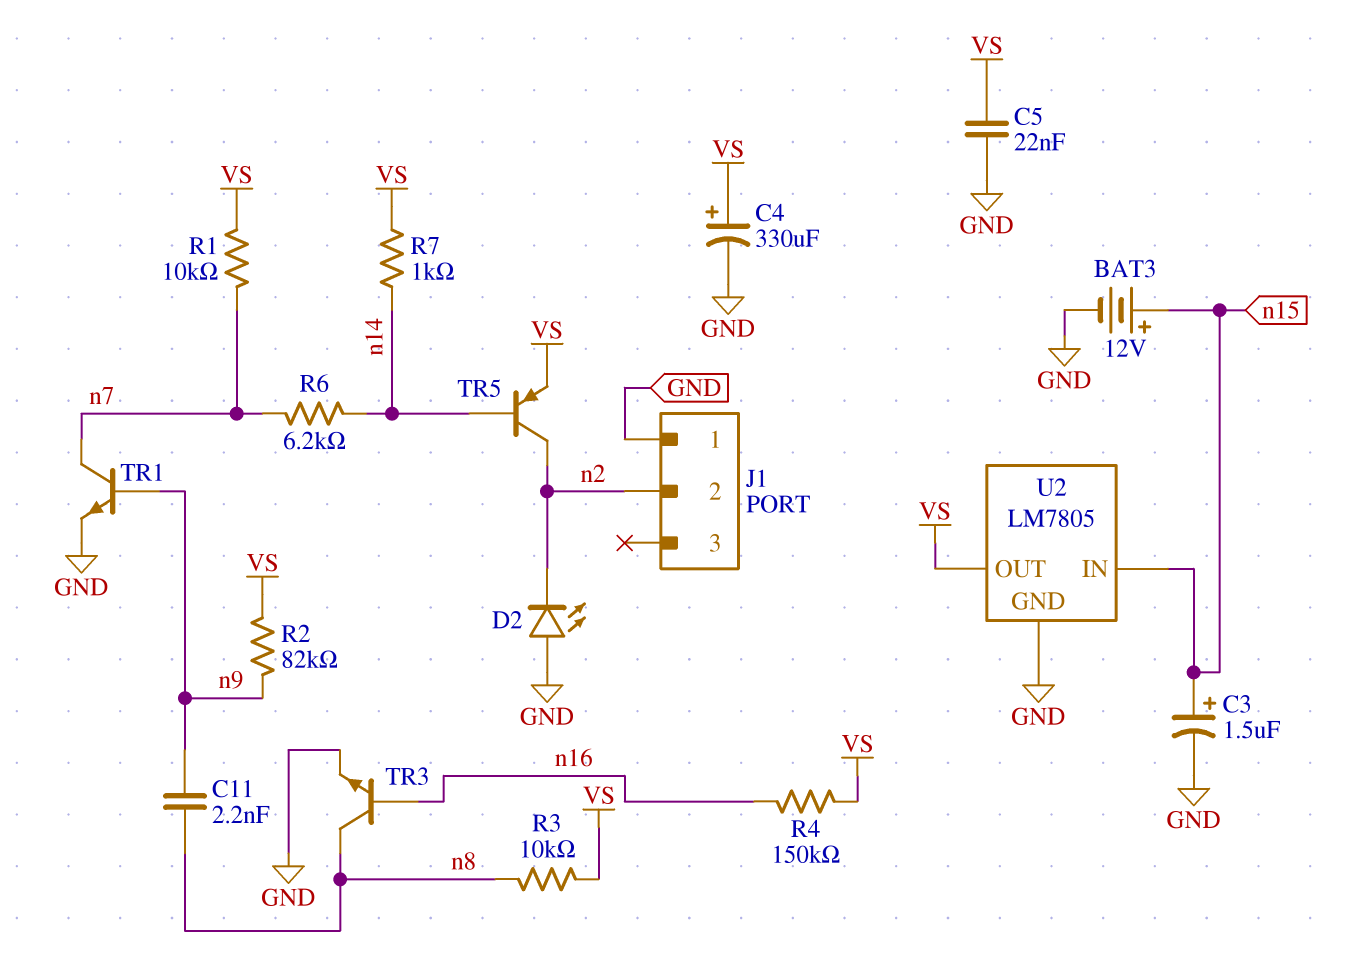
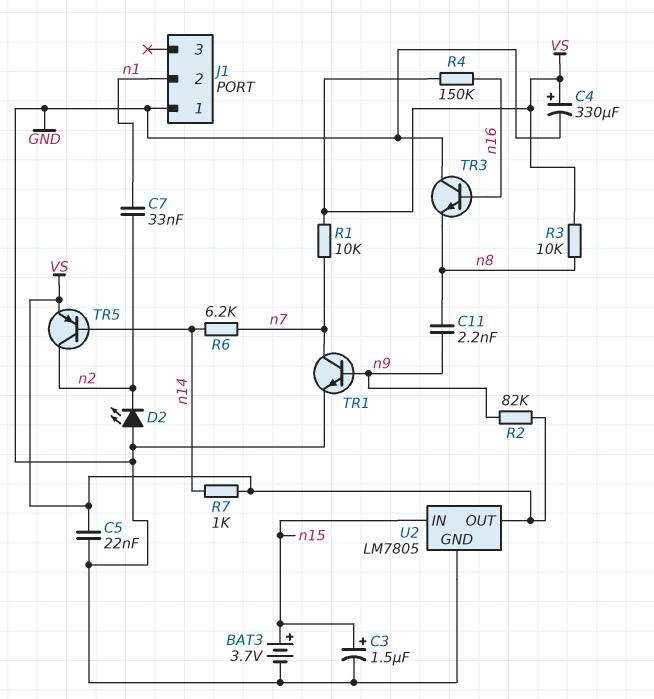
BAT3: 12V (plus n15, minus GND) -> 3.7V (plus n15, minus GND)
C7: none -> 33nF (n1, n2)
J1 pin 2: n2 -> n1
TR3: NPN (B n16, C n8, E GND) -> NPN (B n16, C GND, E n8)

